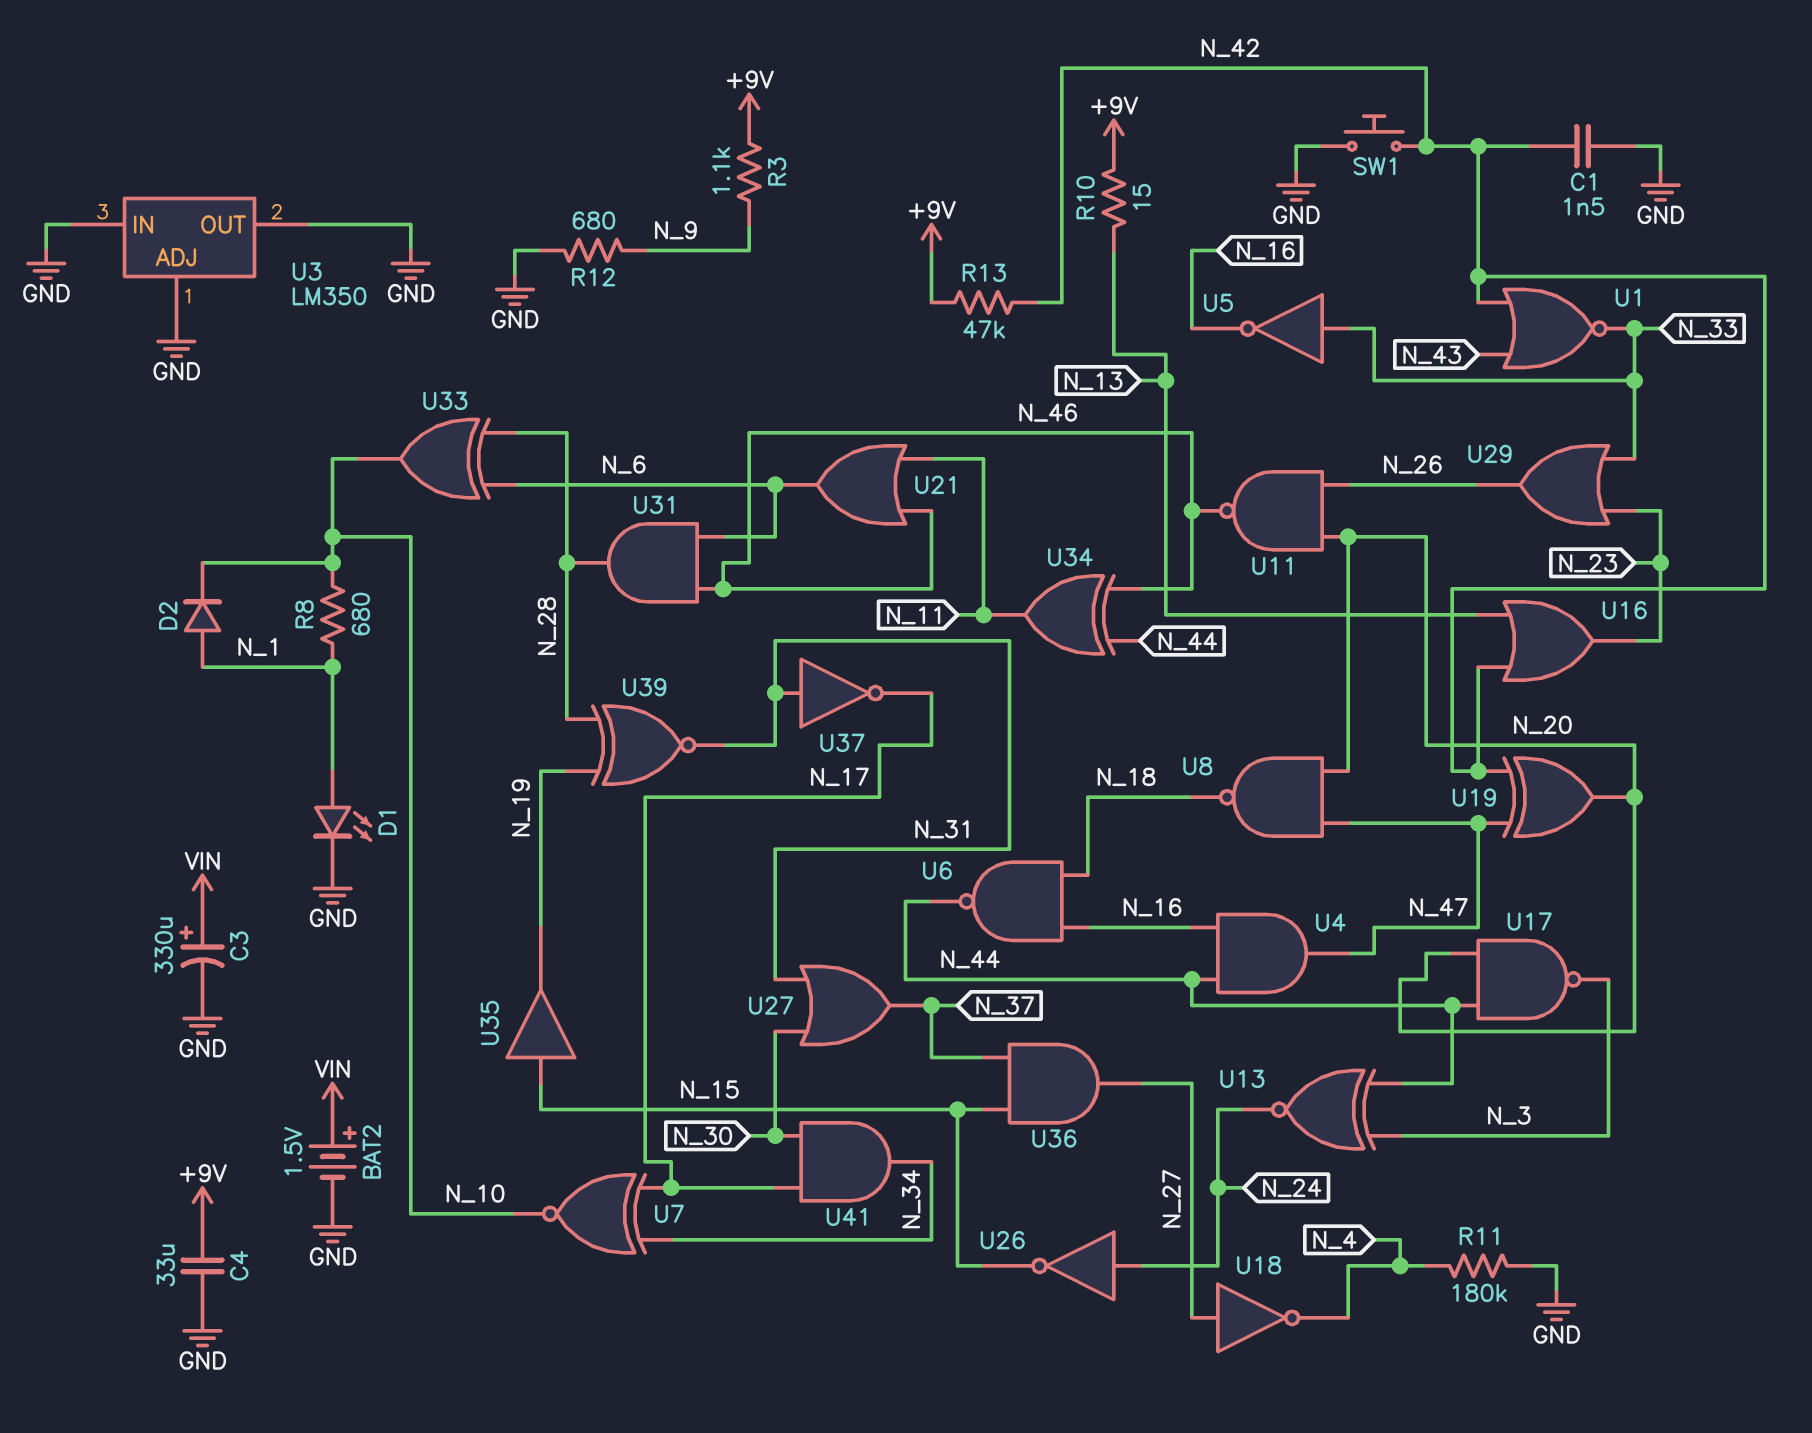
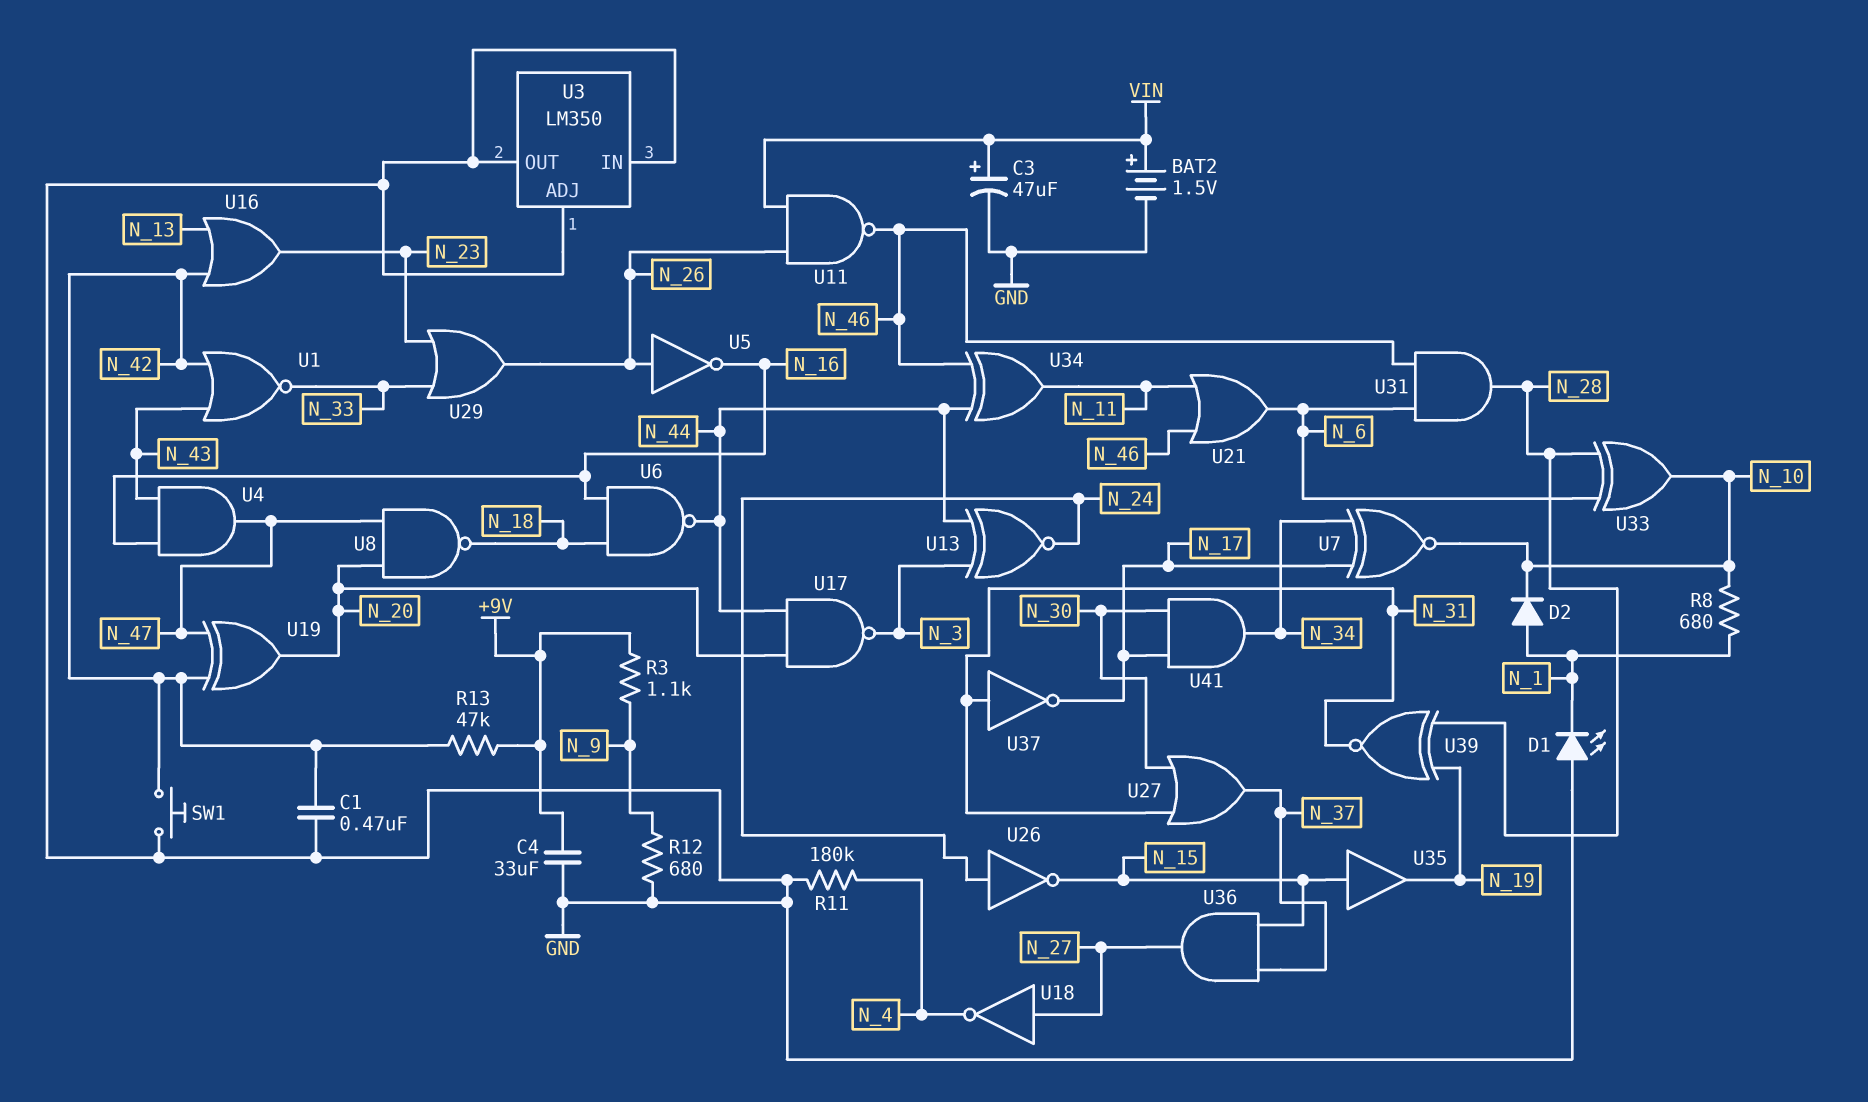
C1: 1.5nF (GND, N_42) -> 470nF (GND, N_42)
C3: 330uF (plus VIN, minus GND) -> 47uF (plus VIN, minus GND)
D1: LED (A N_1, K GND) -> LED (A GND, K N_1)
R10: 15 (+9V, N_13) -> none
U4: AND (in N_16, in N_44, out N_47) -> AND (in N_16, in N_43, out N_47)
U5: NOT (in N_33, out N_16) -> NOT (in N_26, out N_16)
U11: NAND (in N_20, in N_26, out N_46) -> NAND (in N_26, in VIN, out N_46)

